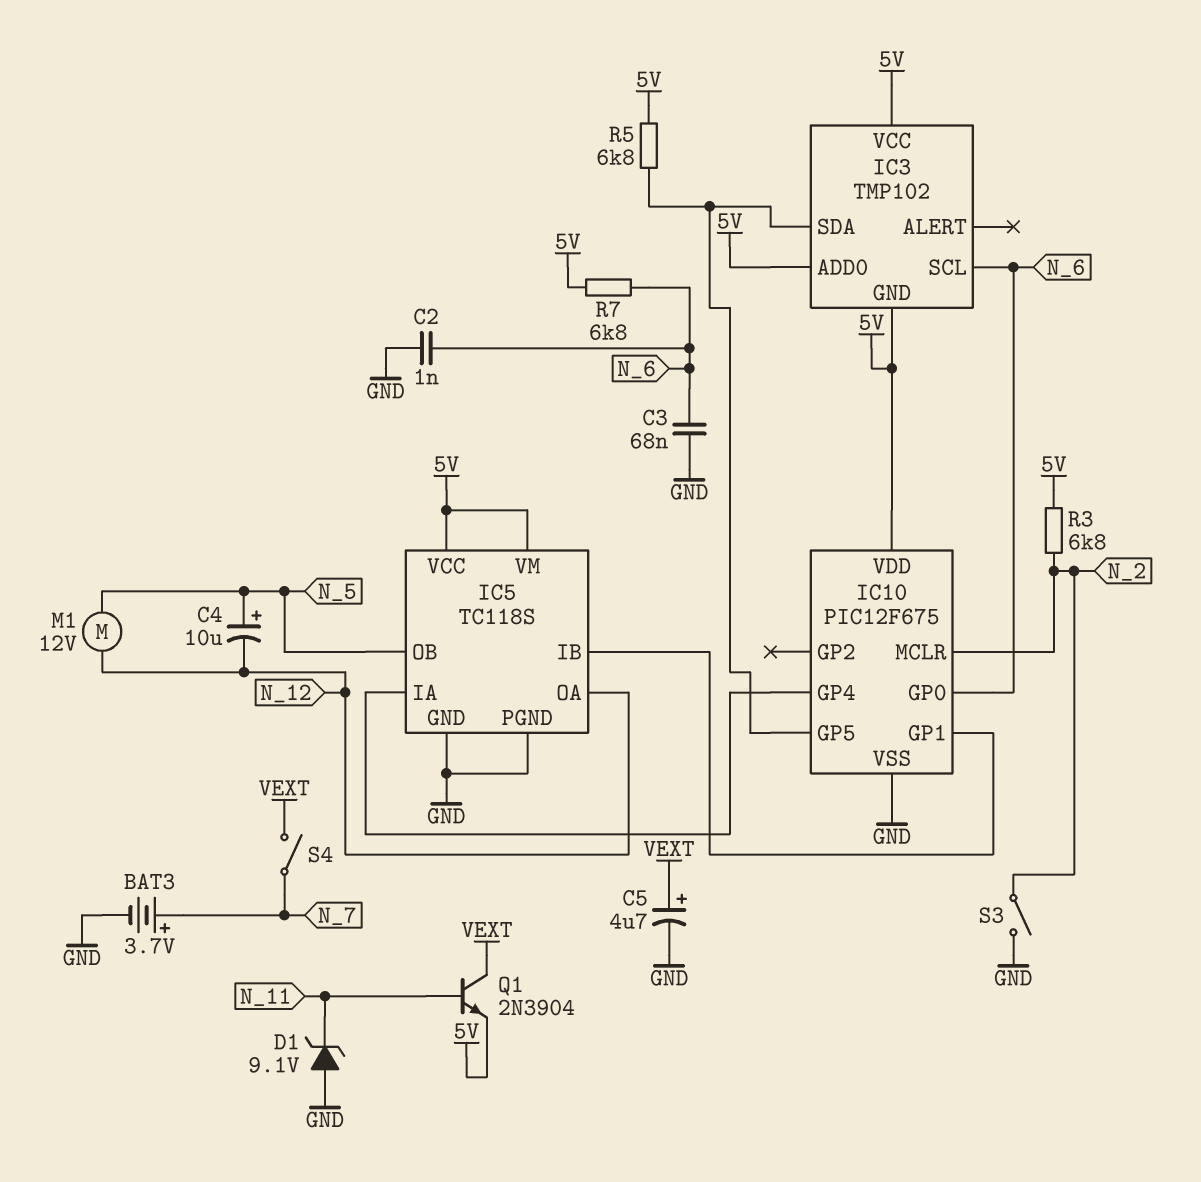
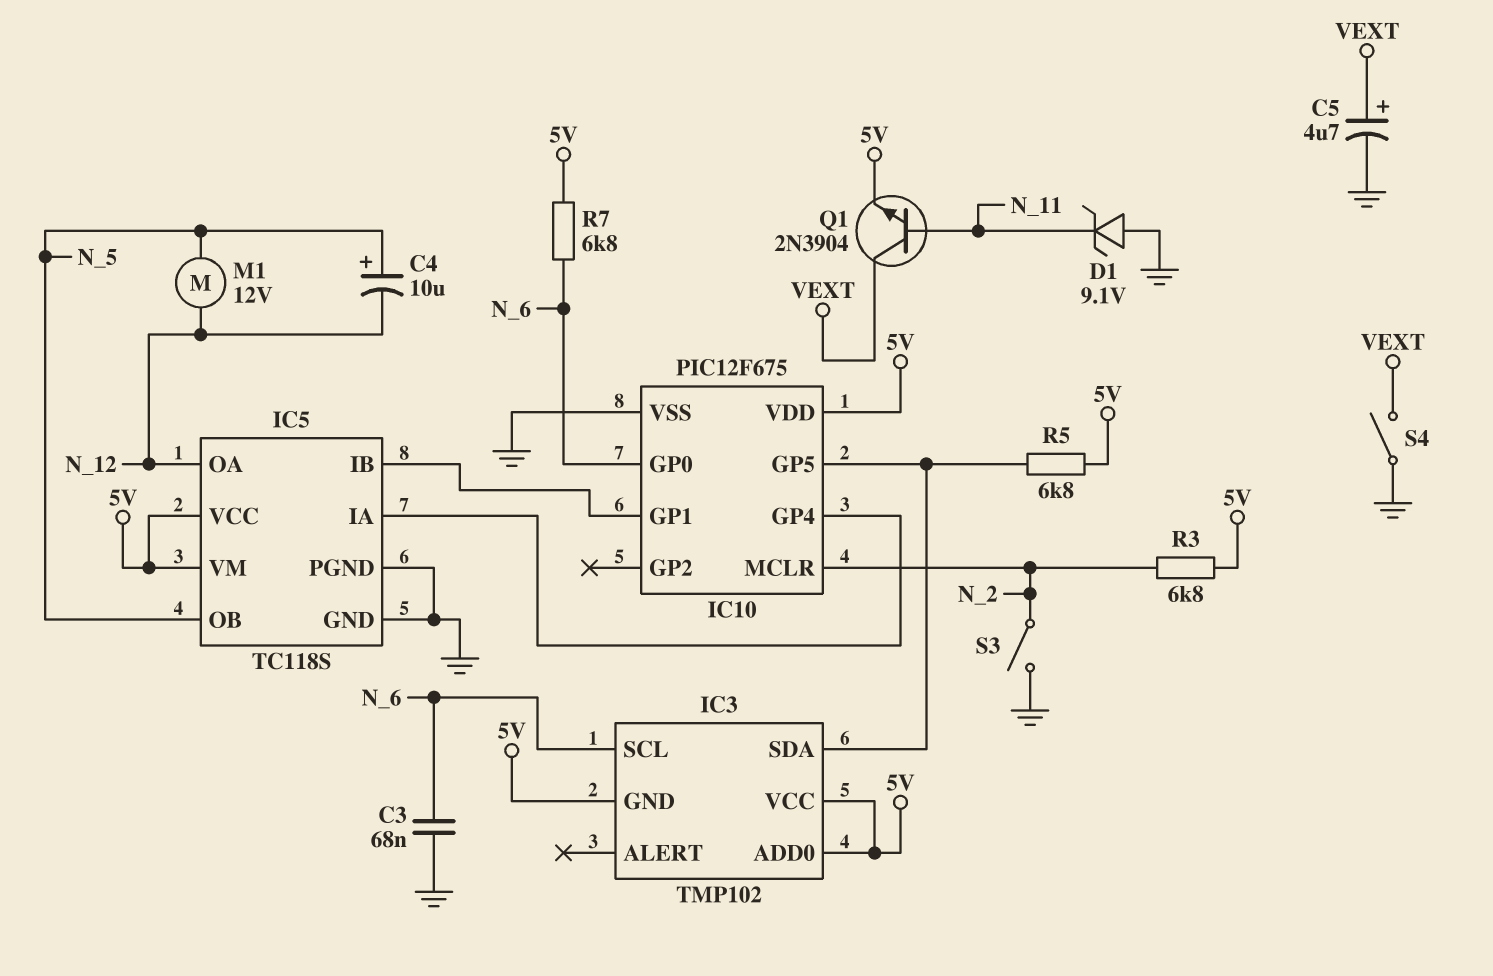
BAT3: 3.7V (plus N_7, minus GND) -> none
C2: 1nF (GND, N_6) -> none
S4: switch (N_7, VEXT) -> switch (GND, VEXT)

